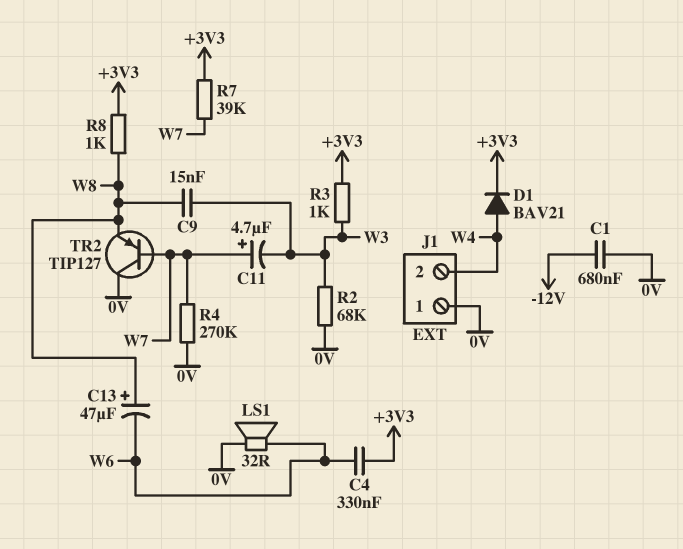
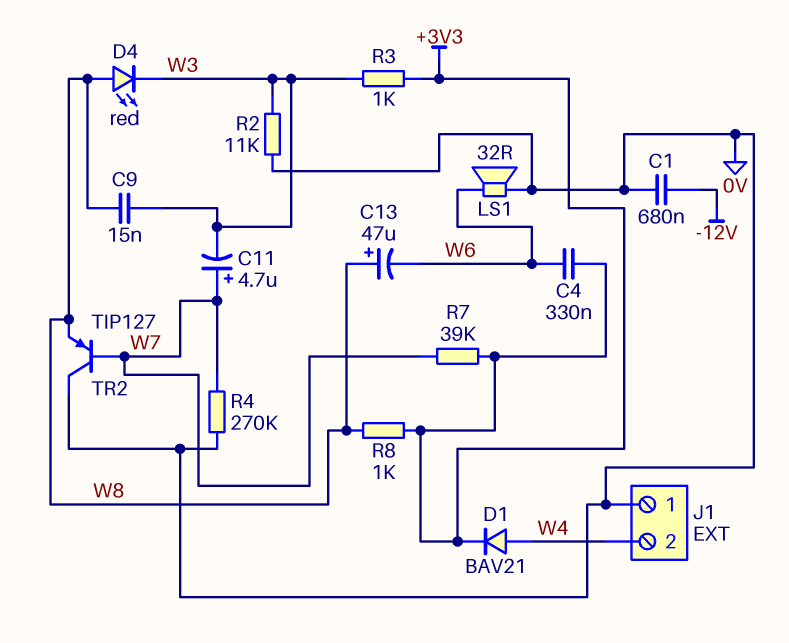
D4: none -> LED red (A W8, K W3)
R2: 68k (0V, W3) -> 11k (0V, W3)

